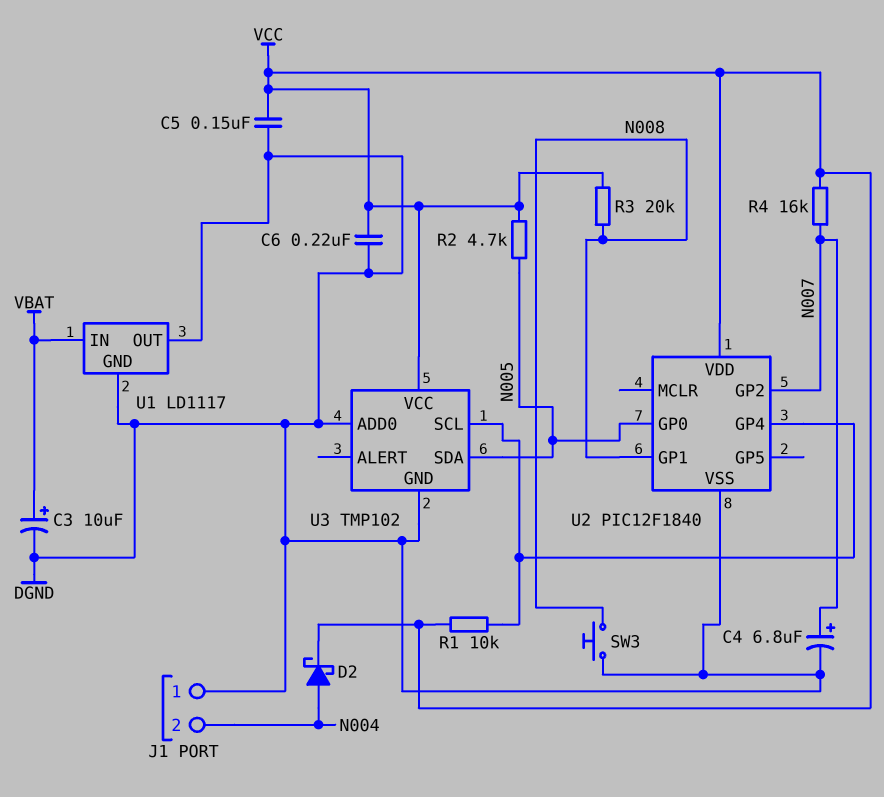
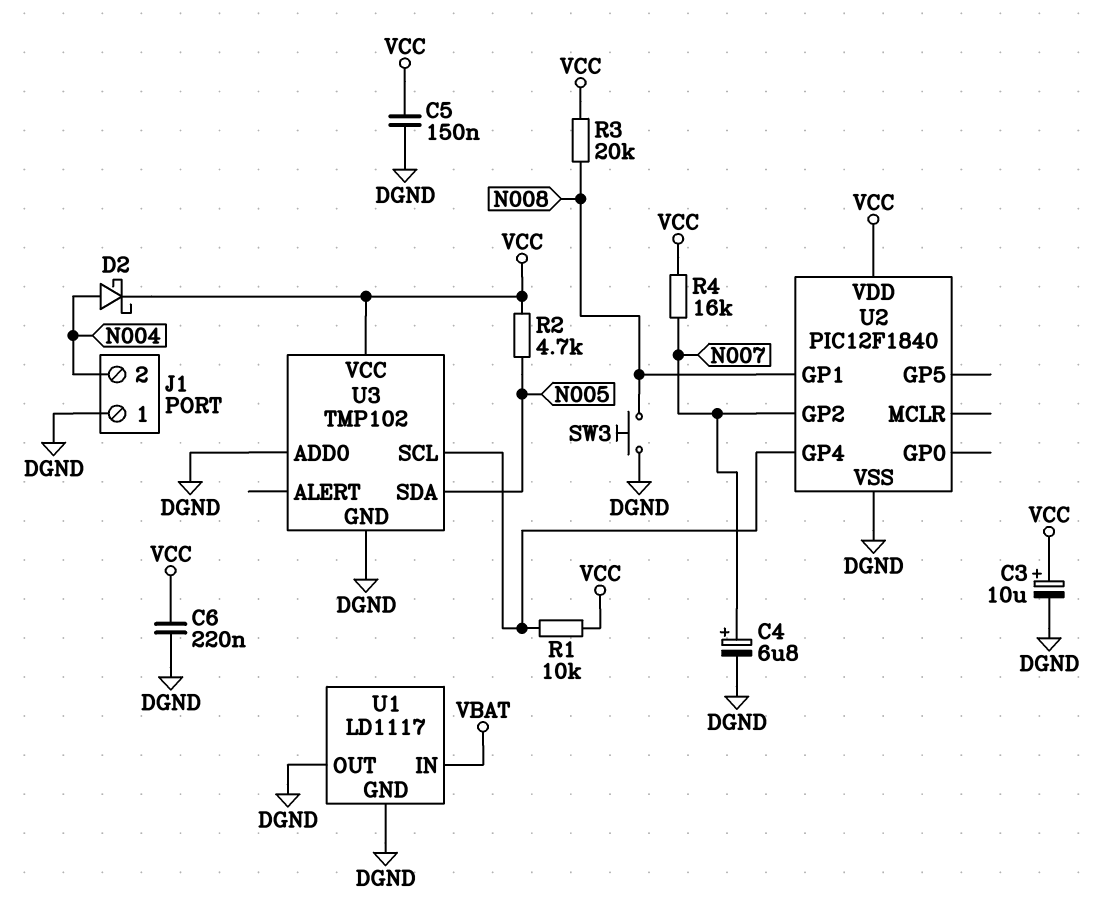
C3: 10uF (plus VBAT, minus DGND) -> 10uF (plus VCC, minus DGND)
U2 pin GP0: N005 -> none

